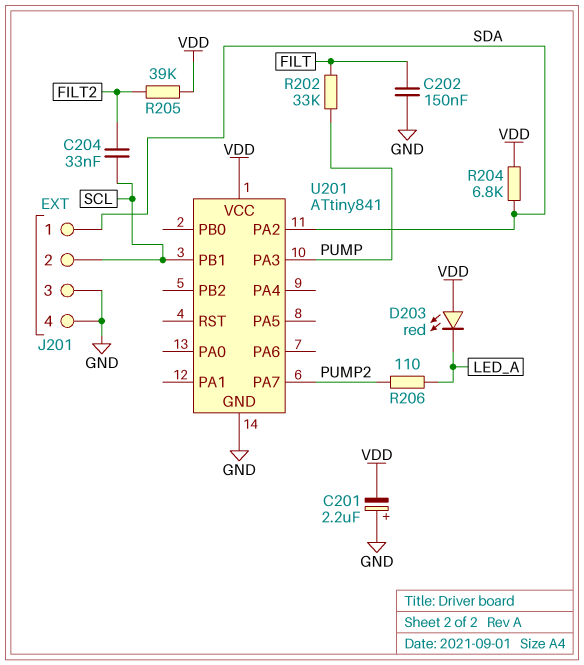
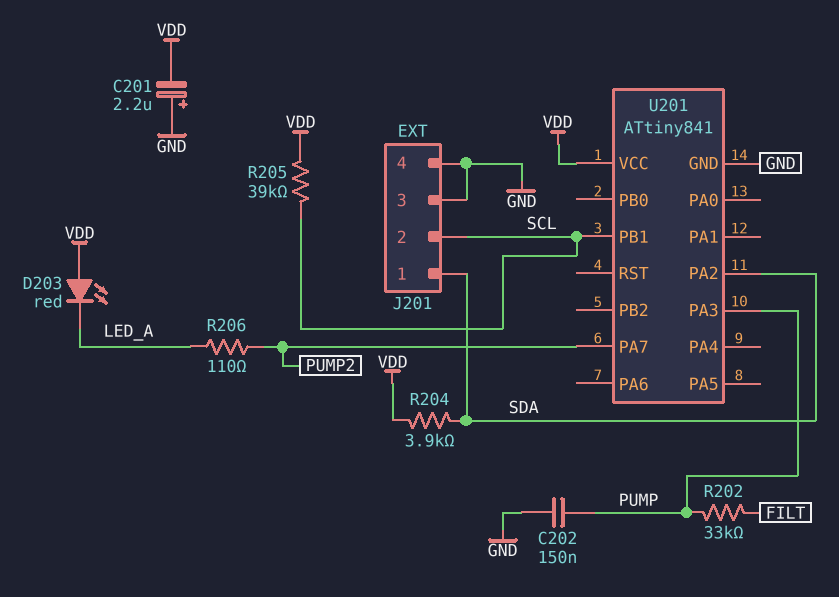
C202: 150nF (FILT, GND) -> 150nF (GND, PUMP)
C204: 33nF (FILT2, SCL) -> none
R204: 6.8k (SDA, VDD) -> 3.9k (SDA, VDD)
R205: 39k (FILT2, VDD) -> 39k (SCL, VDD)

